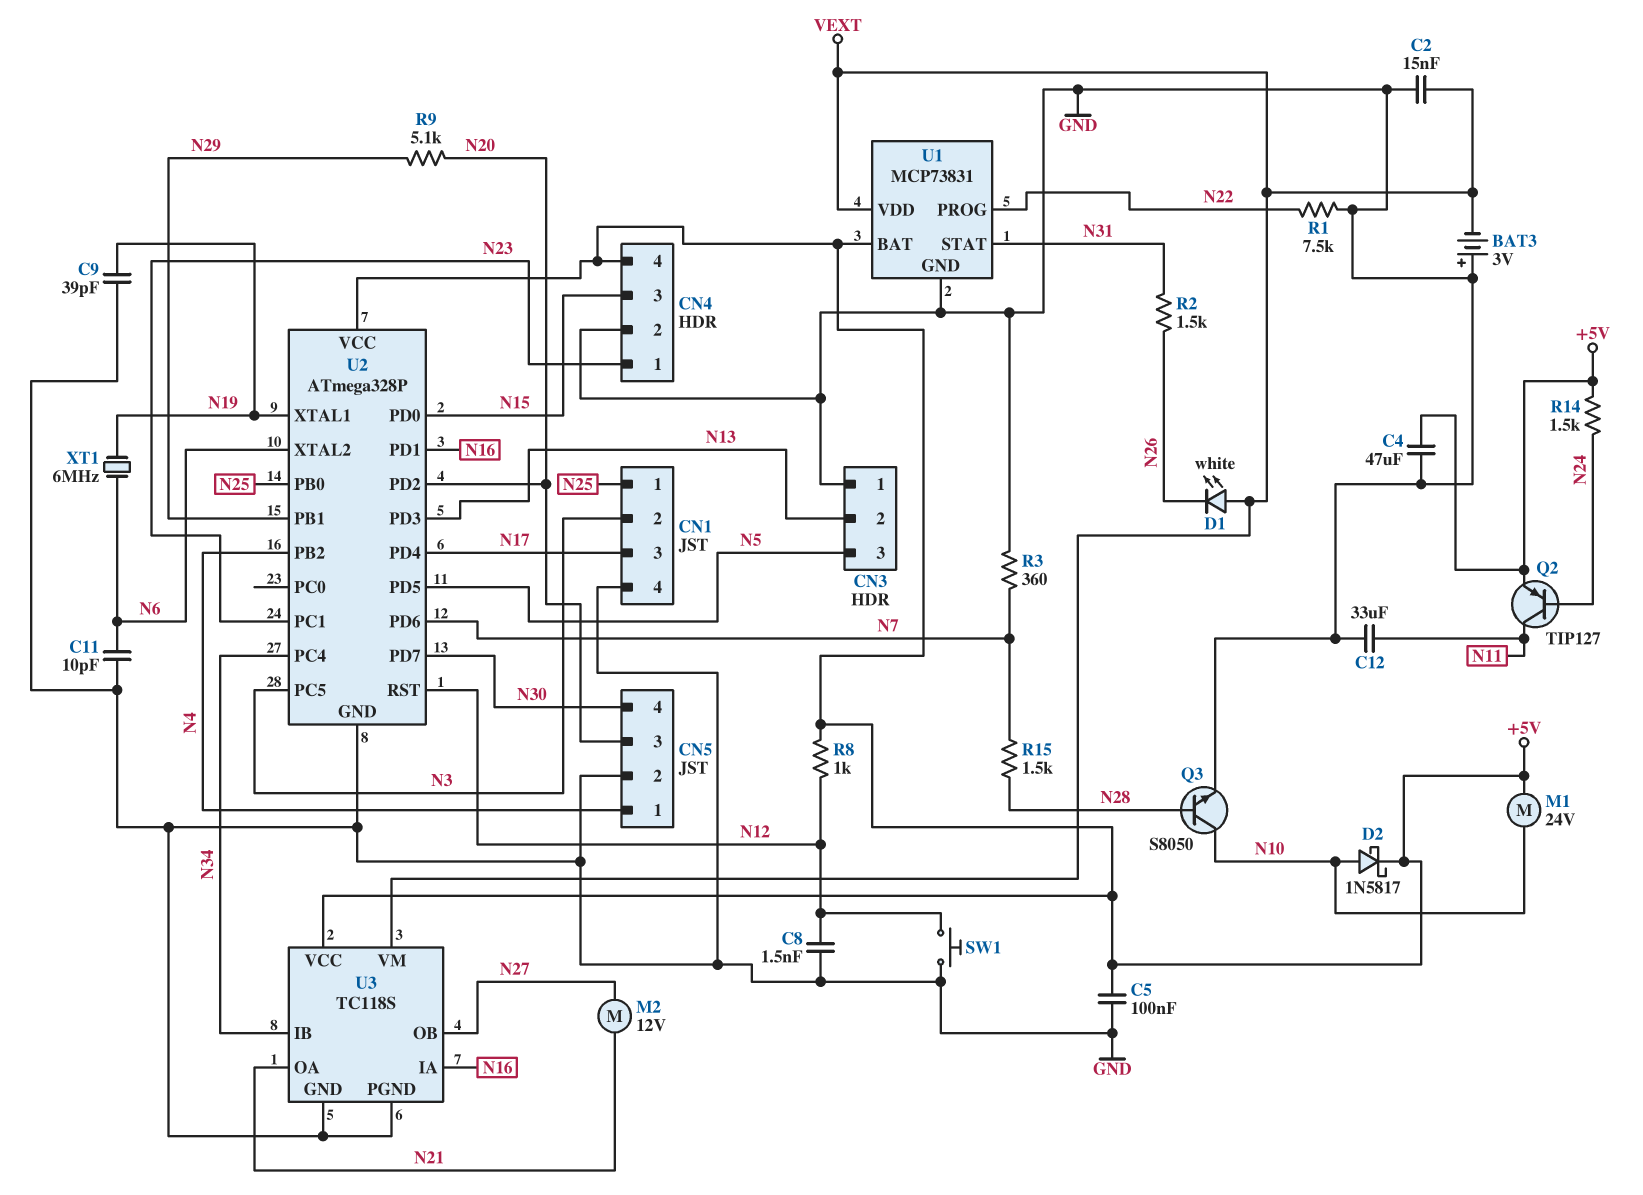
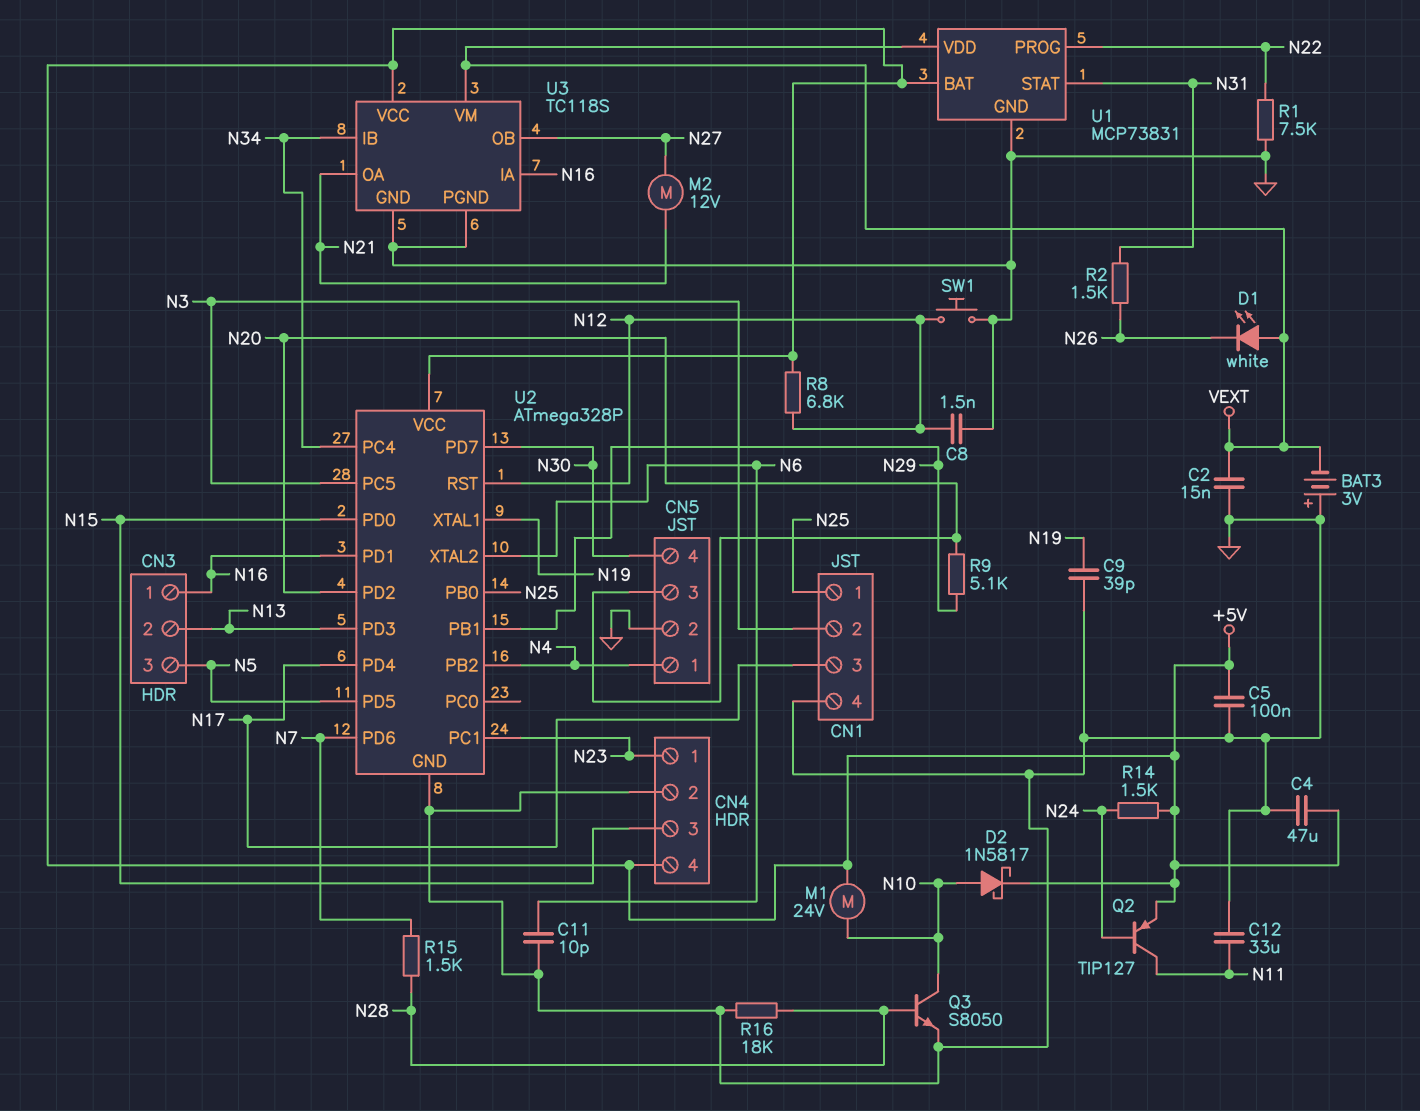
CN3 pin 1: GND -> N16
R3: 360 (GND, N7) -> none
R8: 1k (+5V, N12) -> 6.8k (+5V, N12)
R16: none -> 18k (GND, N28)
XT1: 6MHz (N6, N19) -> none

